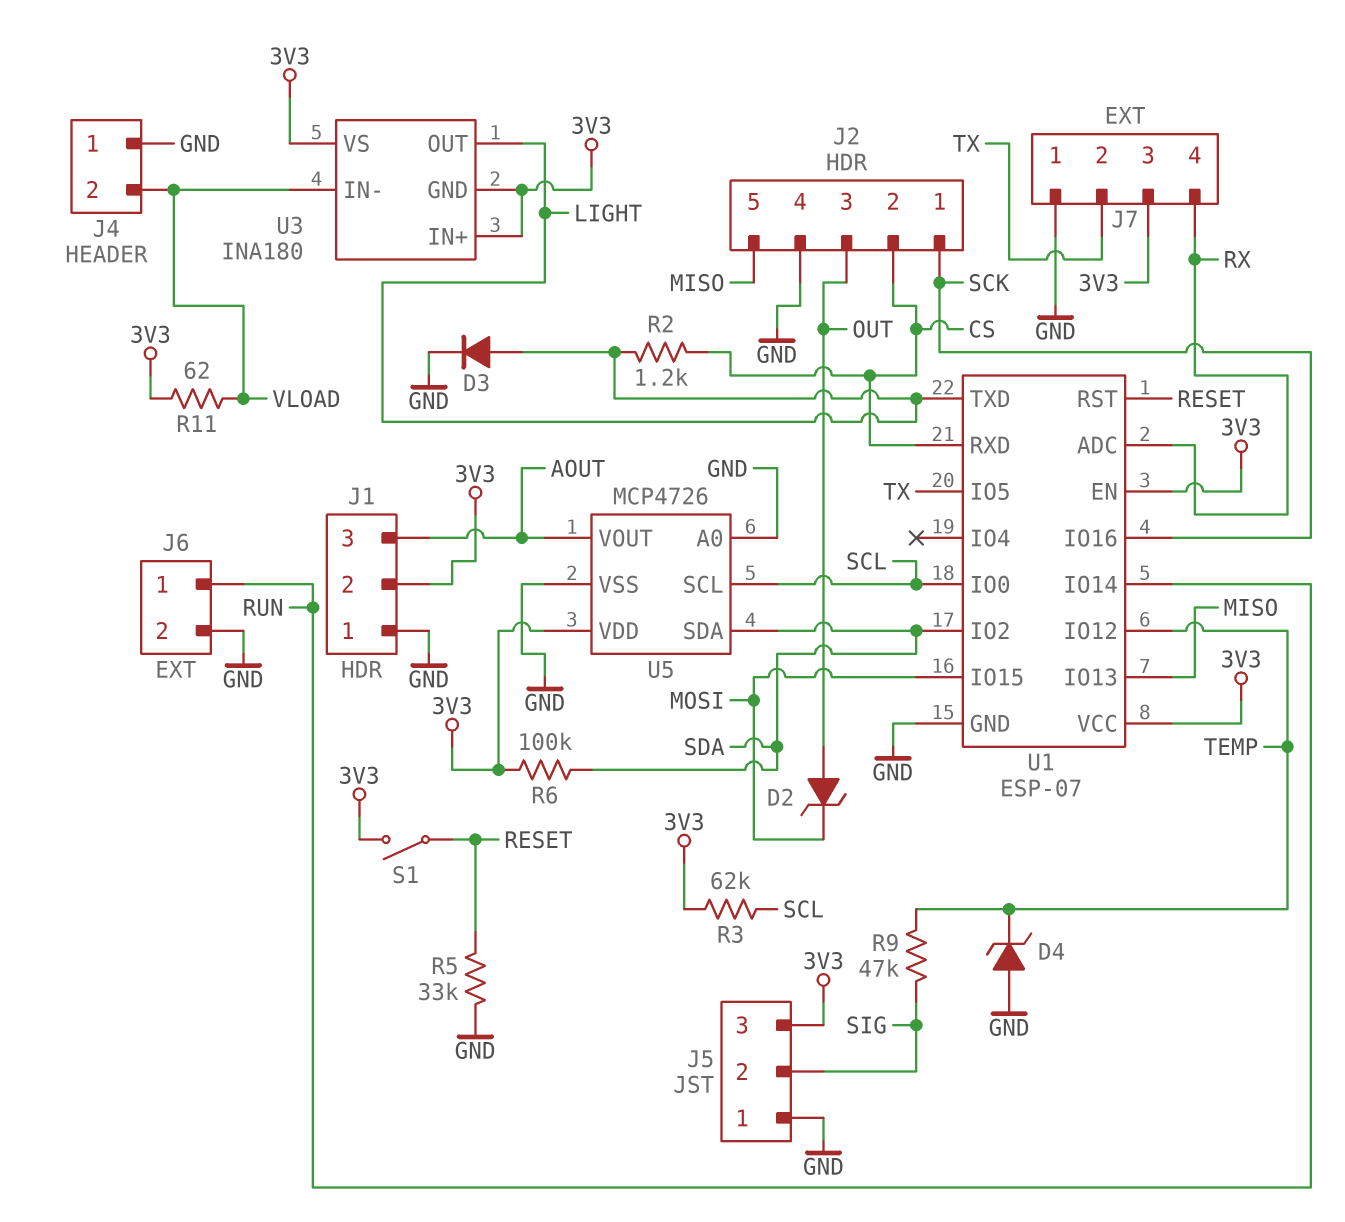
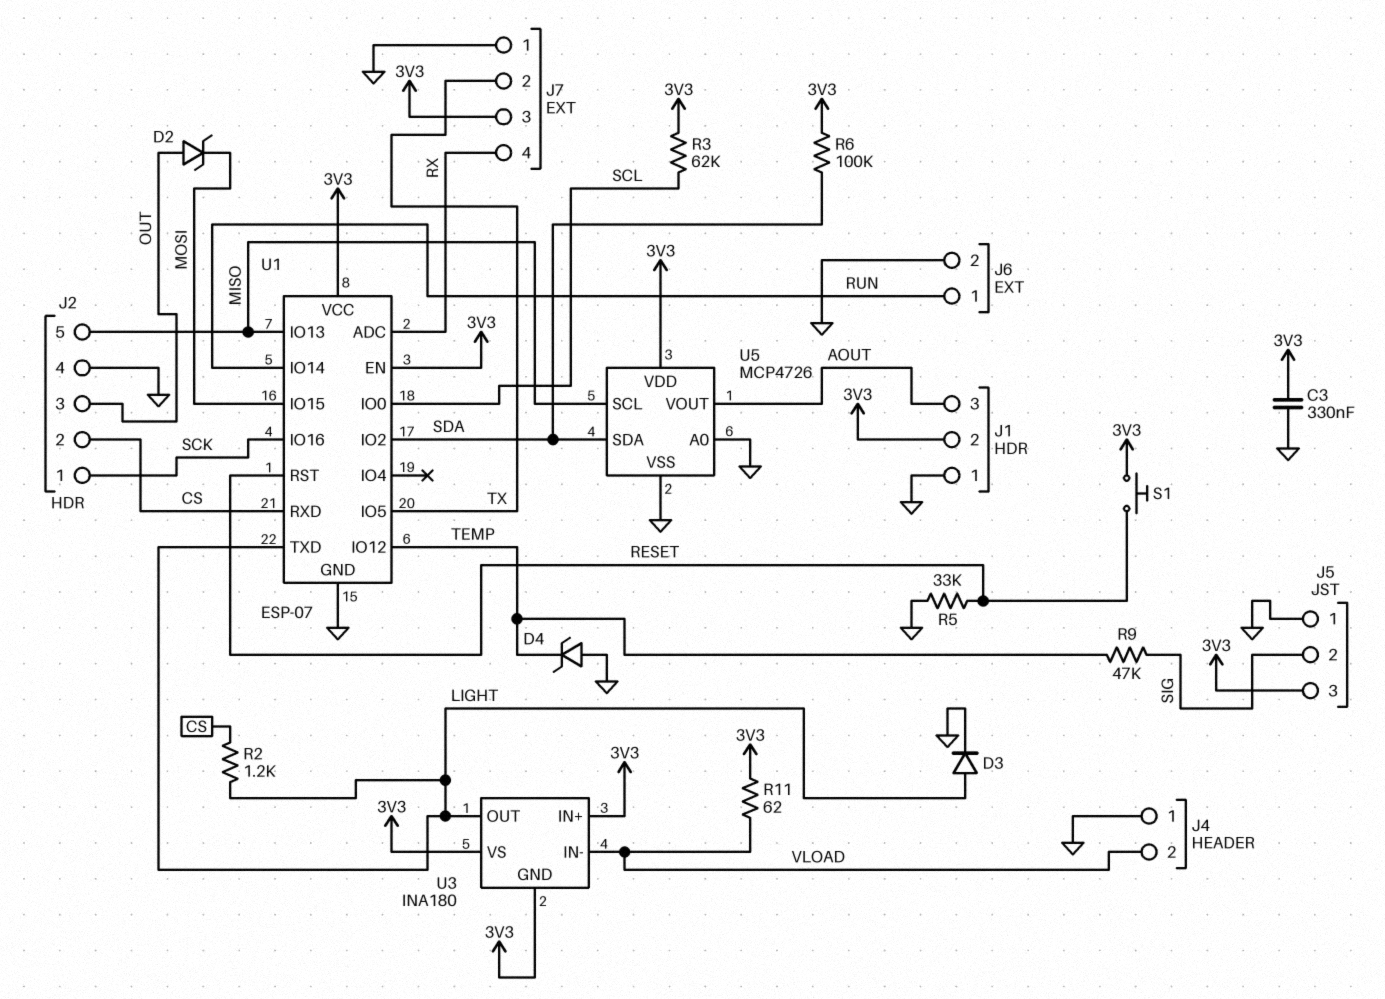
C3: none -> 330nF (3V3, GND)
S1: switch (3V3, RESET) -> button (3V3, RESET)
U5 pin SCL: SCL -> MISO

